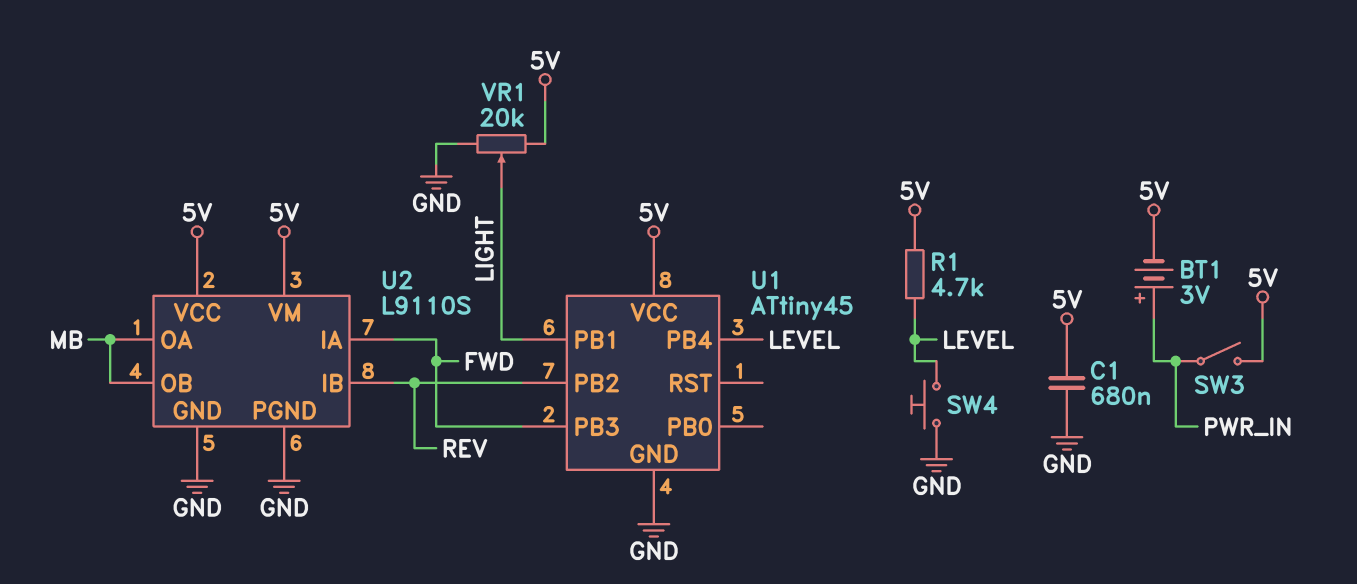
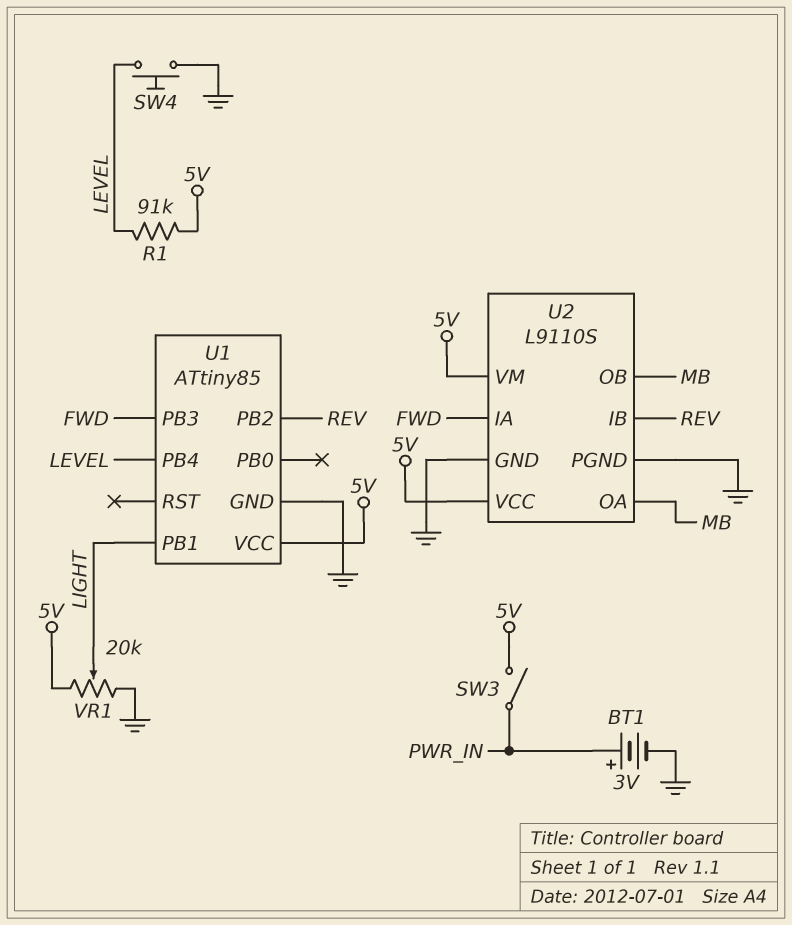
BT1: 3V (plus PWR_IN, minus 5V) -> 3V (plus PWR_IN, minus GND)
C1: 680nF (5V, GND) -> none
R1: 4.7k (5V, LEVEL) -> 91k (5V, LEVEL)
U1: ATtiny45 -> ATtiny85

